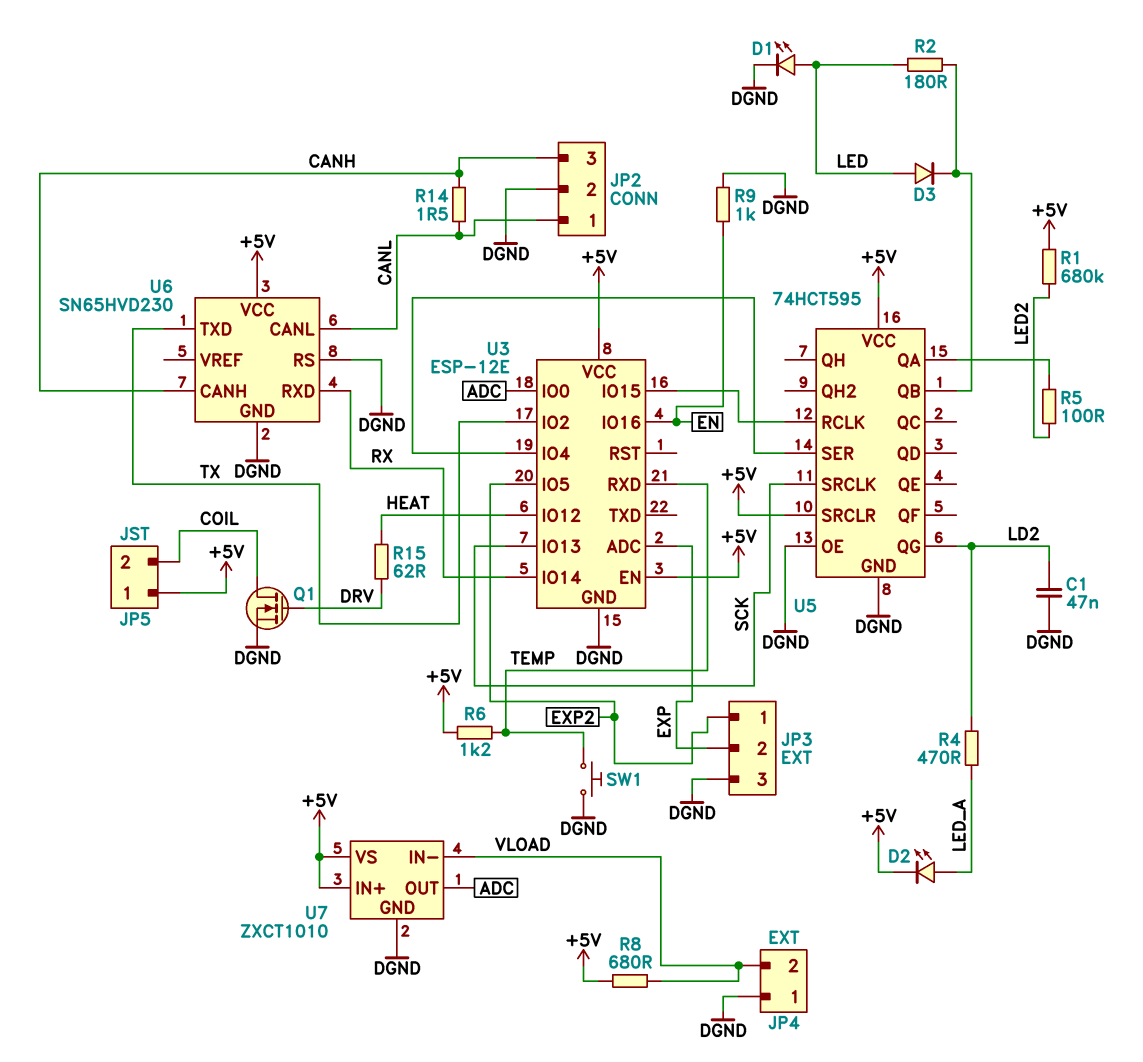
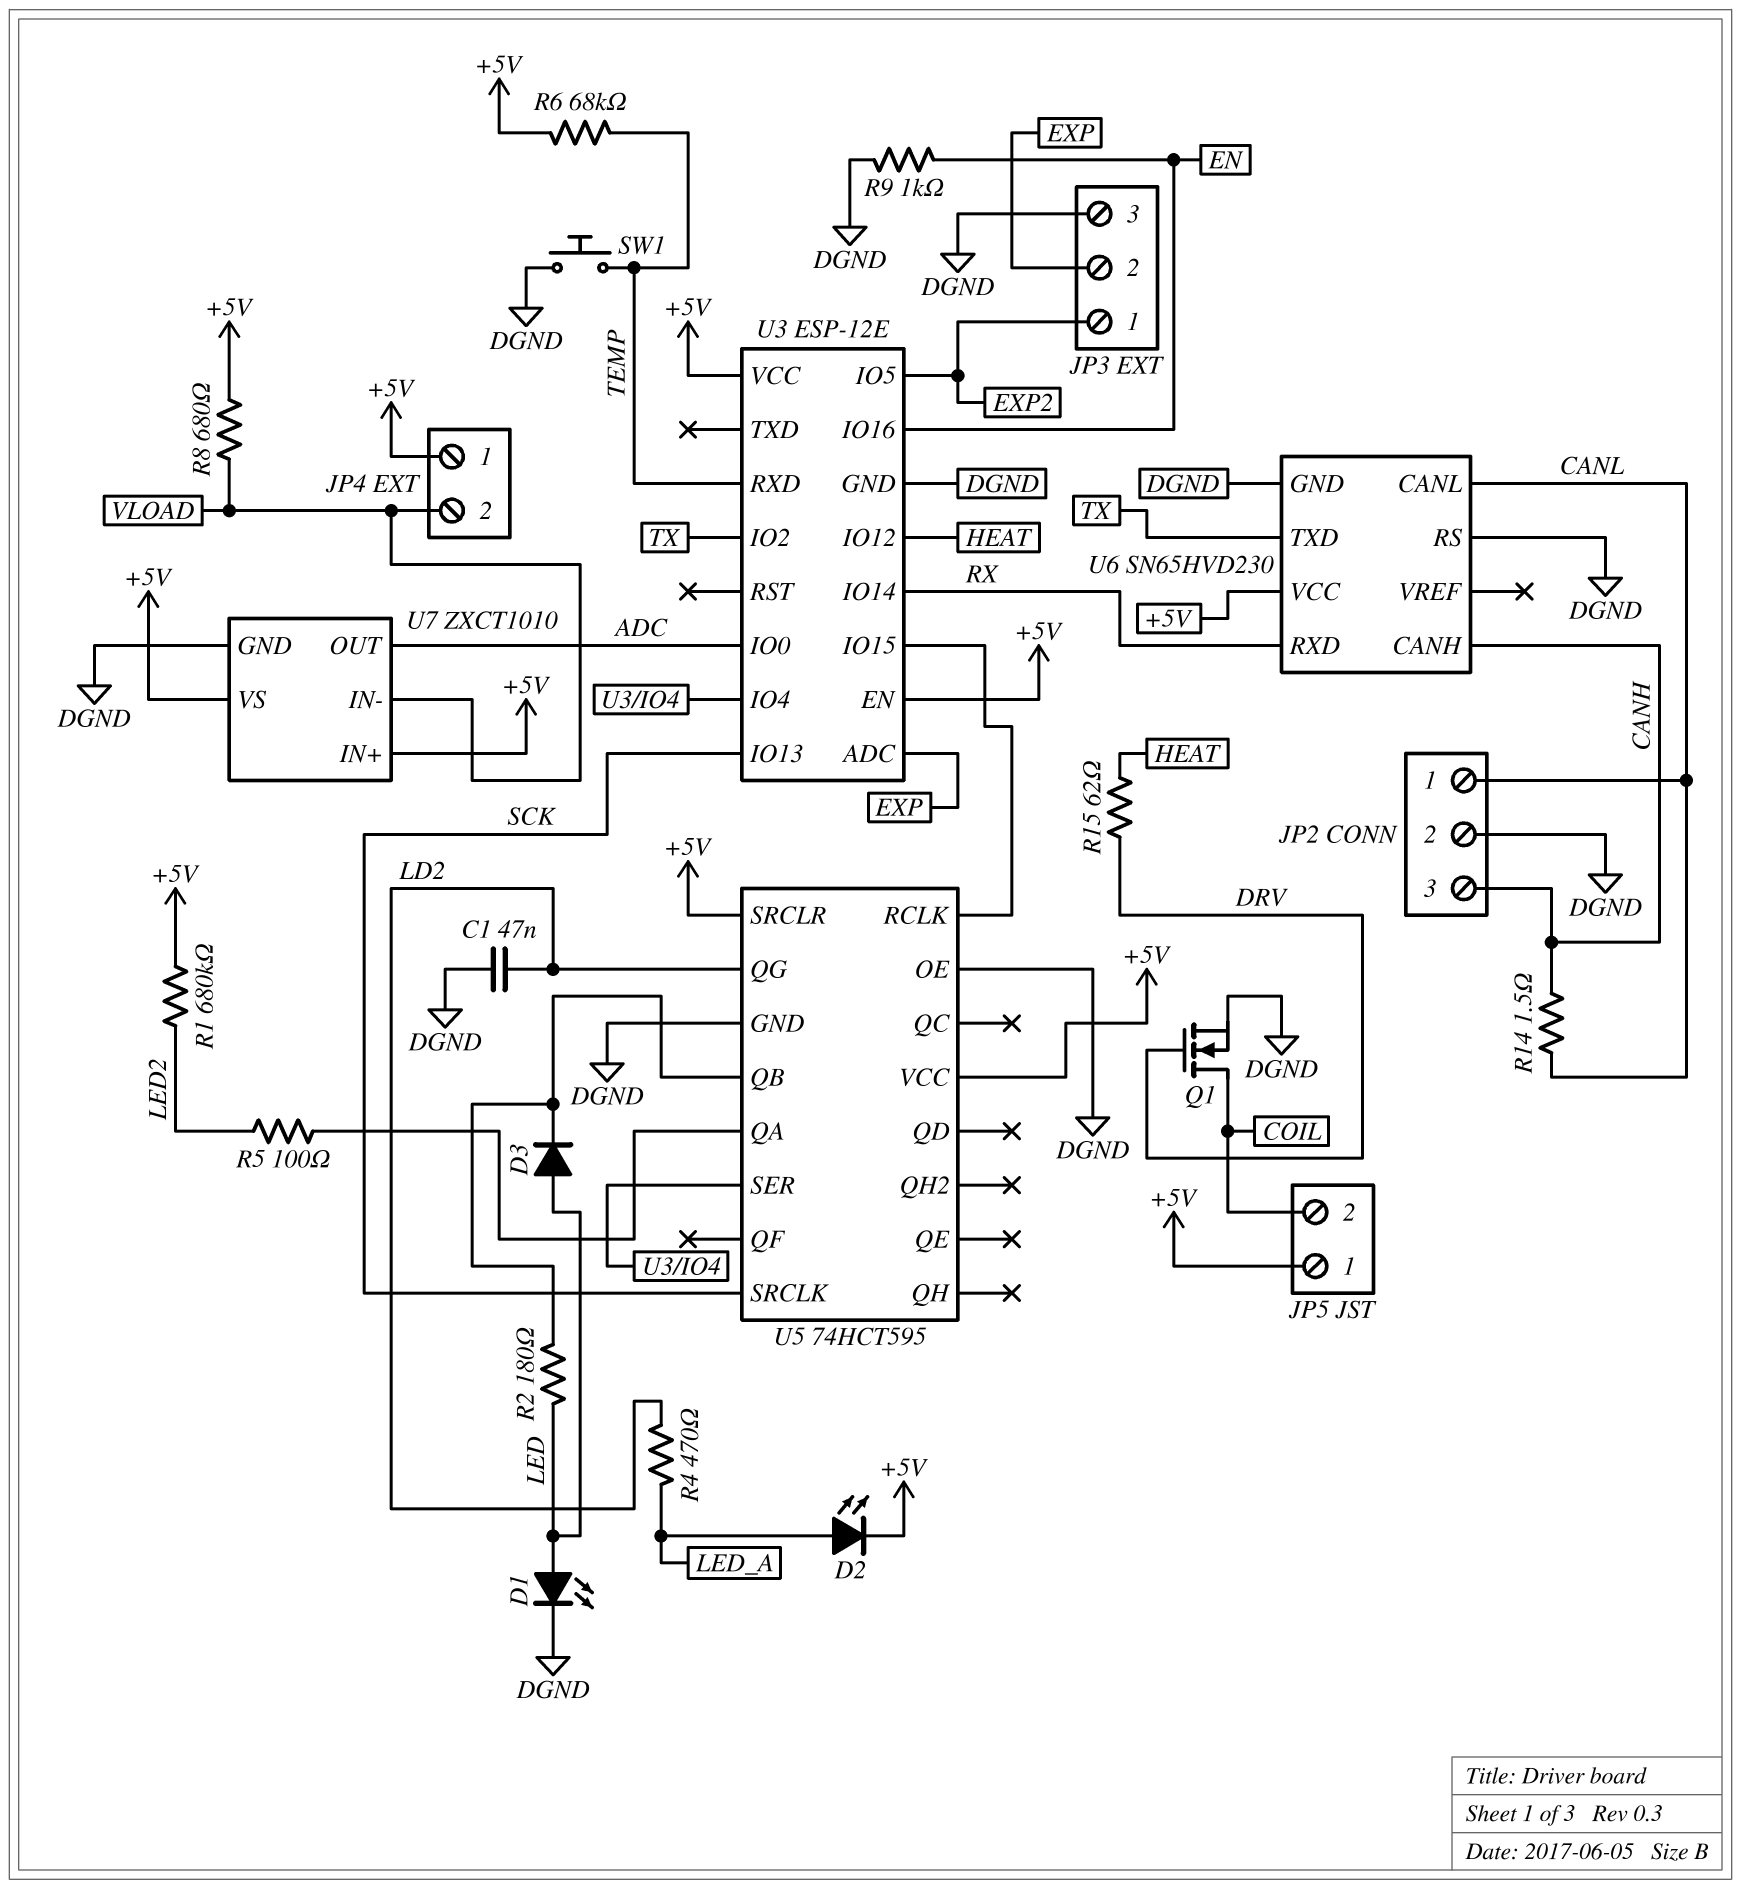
JP4 pin 1: DGND -> +5V
R6: 1.2k (+5V, TEMP) -> 68k (+5V, TEMP)

